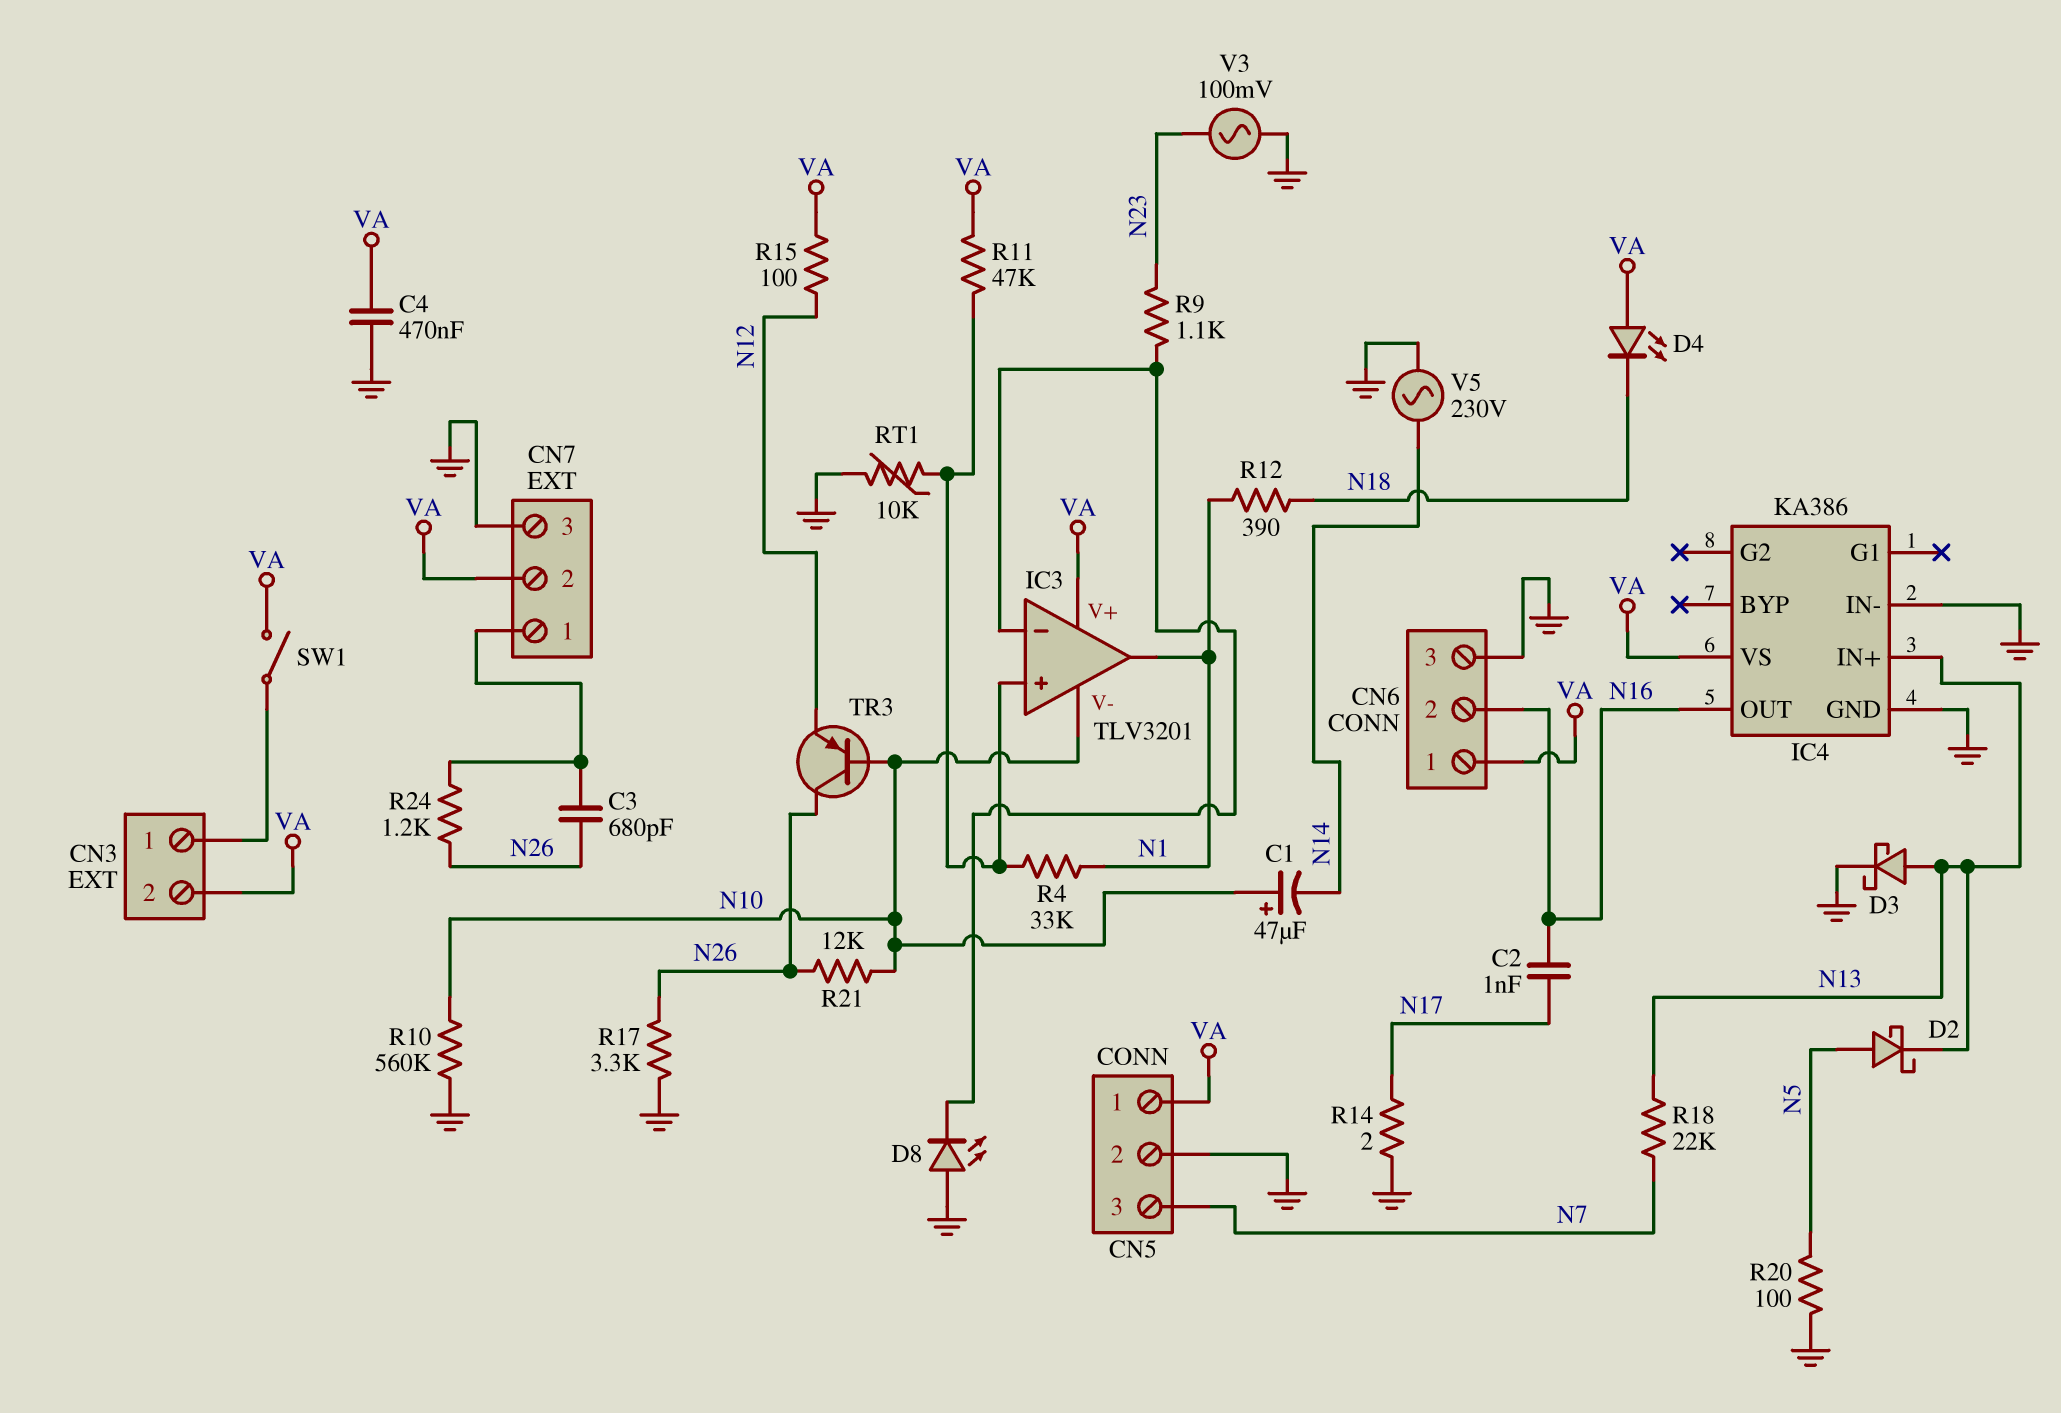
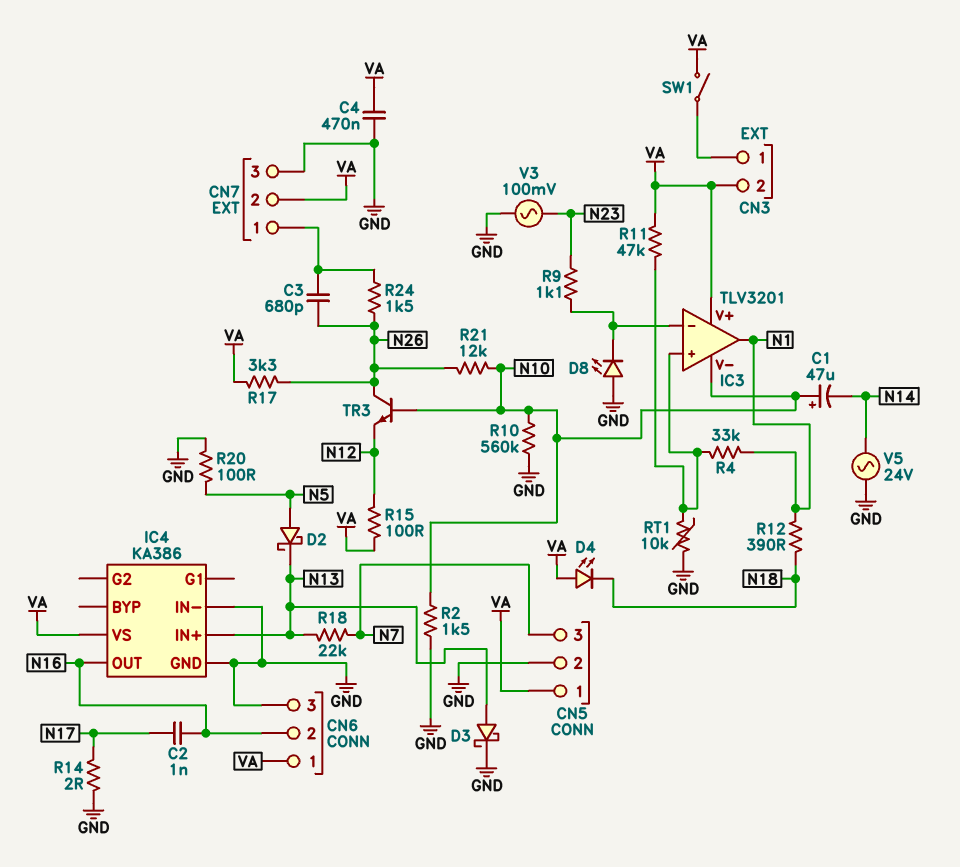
R2: none -> 1.5k (GND, N10)
R17: 3.3k (GND, N26) -> 3.3k (N26, VA)
R24: 1.2k (CN7/1, N26) -> 1.5k (CN7/1, N26)
TR3: PNP (B N10, C N26, E N12) -> NPN (B N10, C N26, E N12)
V5: AC 230V (GND, N14) -> AC 24V (GND, N14)

